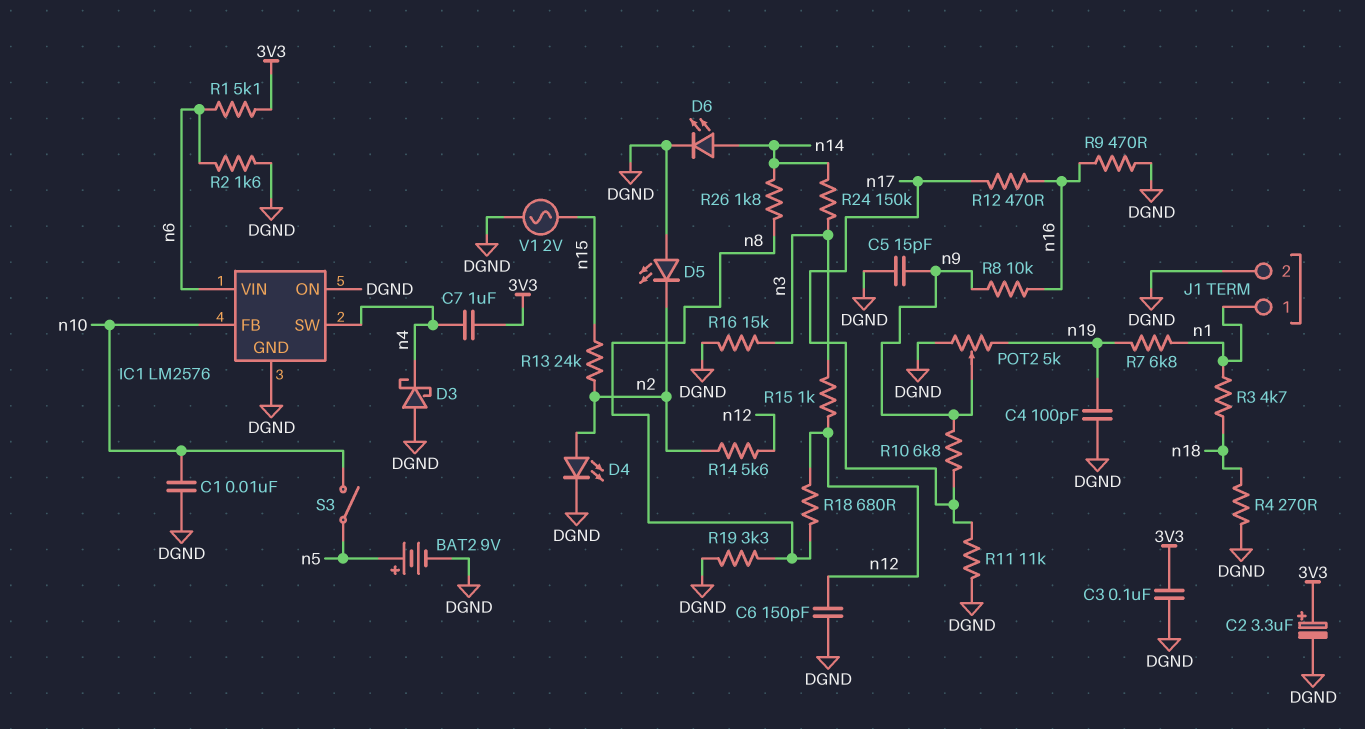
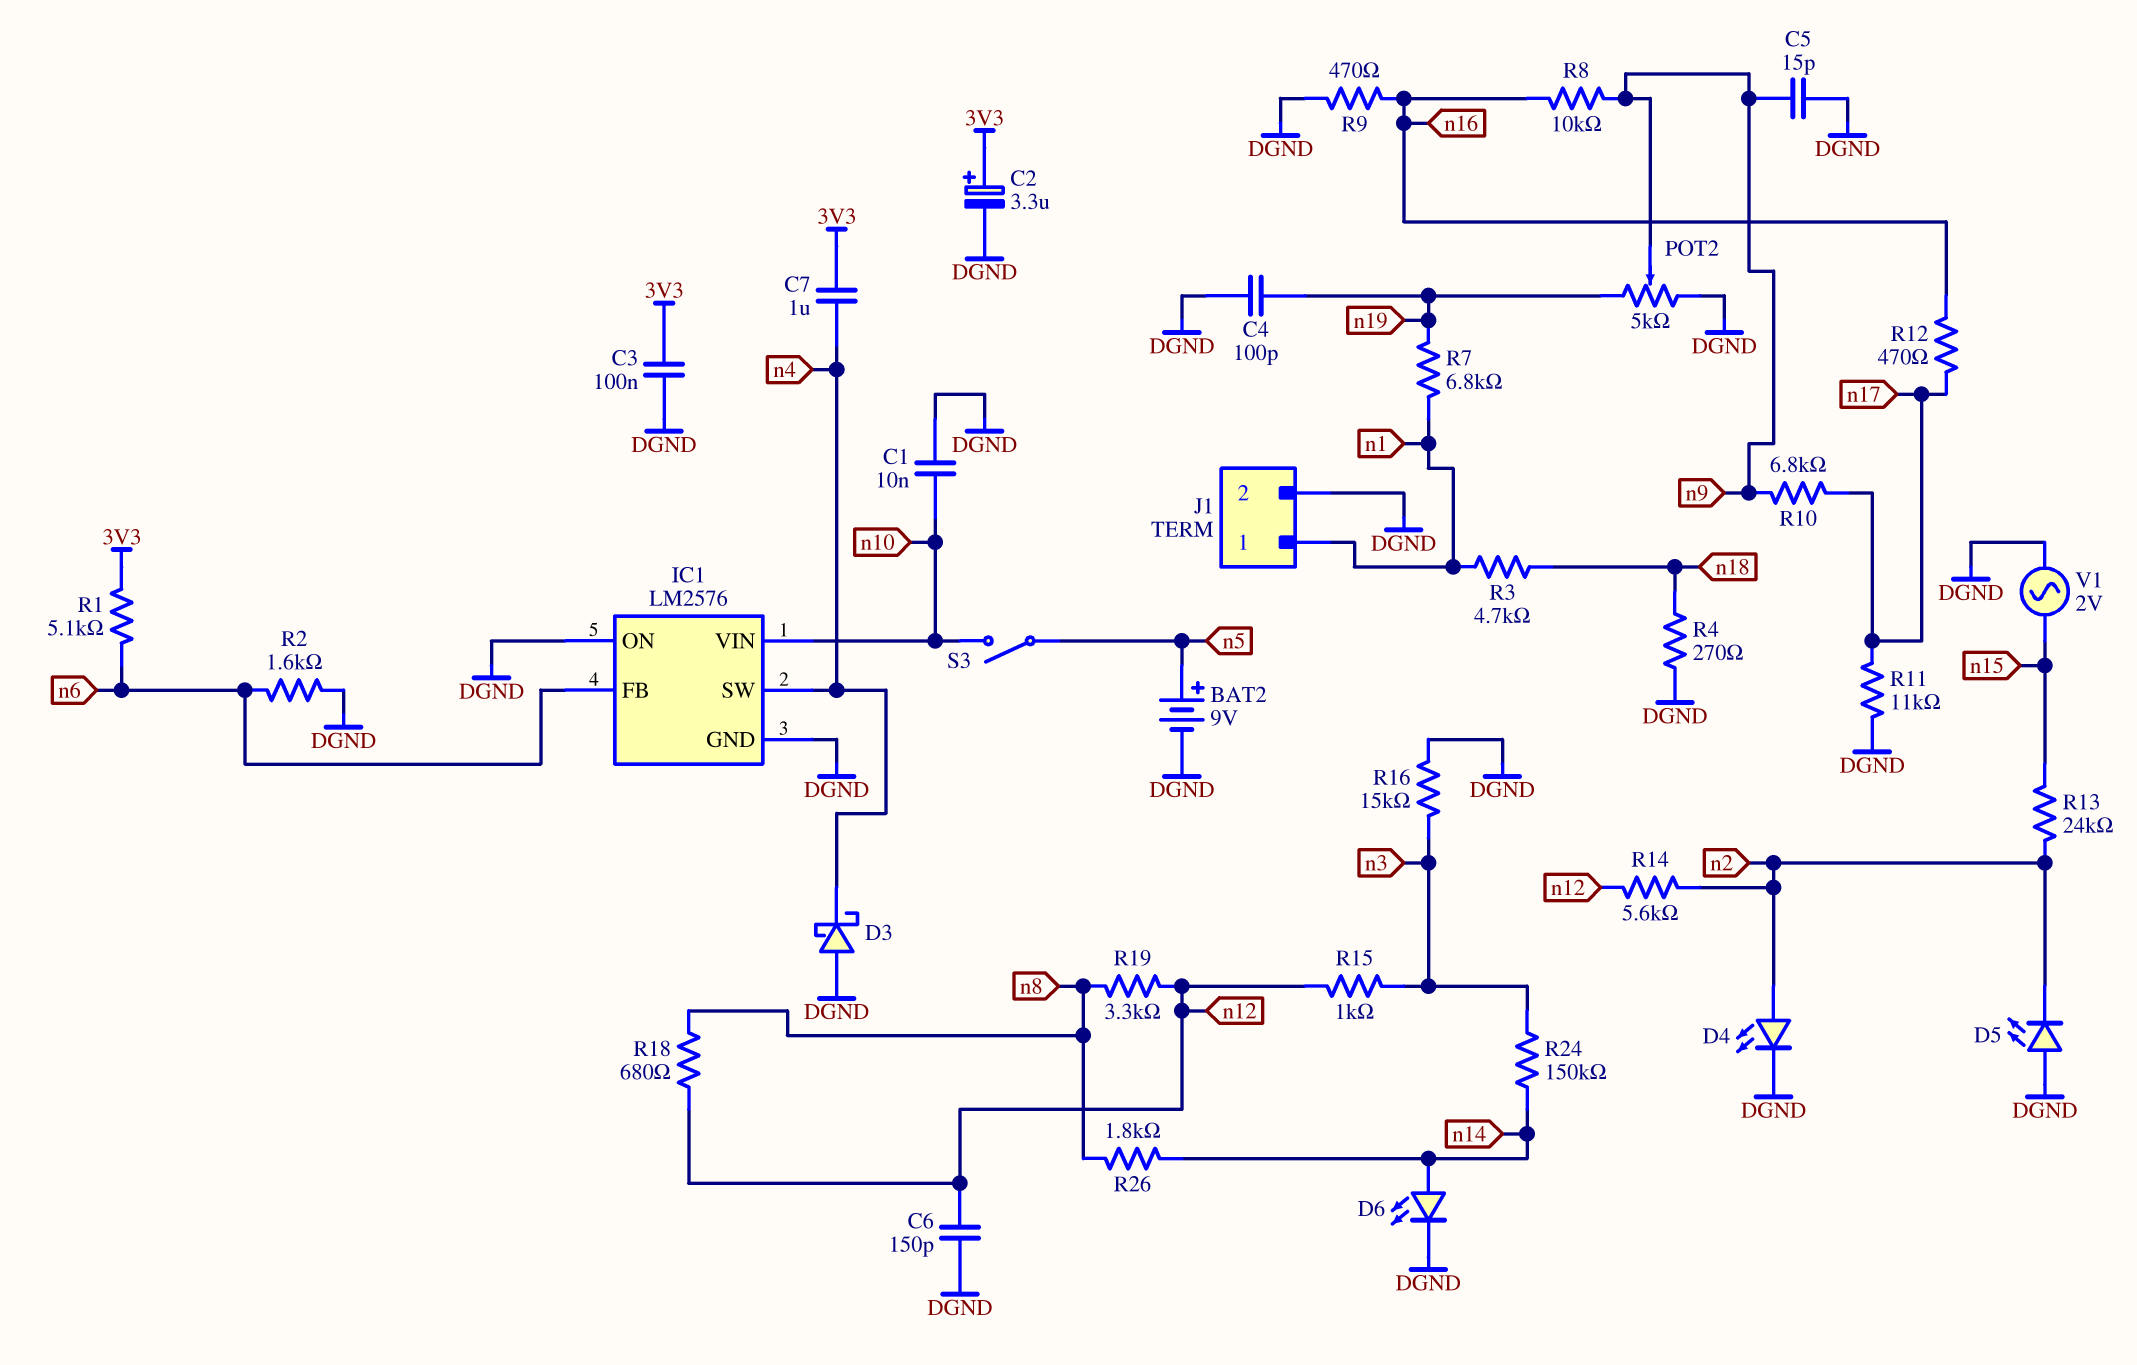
IC1 pin FB: n10 -> n6
IC1 pin VIN: n6 -> n10
R19: 3.3k (DGND, n8) -> 3.3k (n8, n12)

